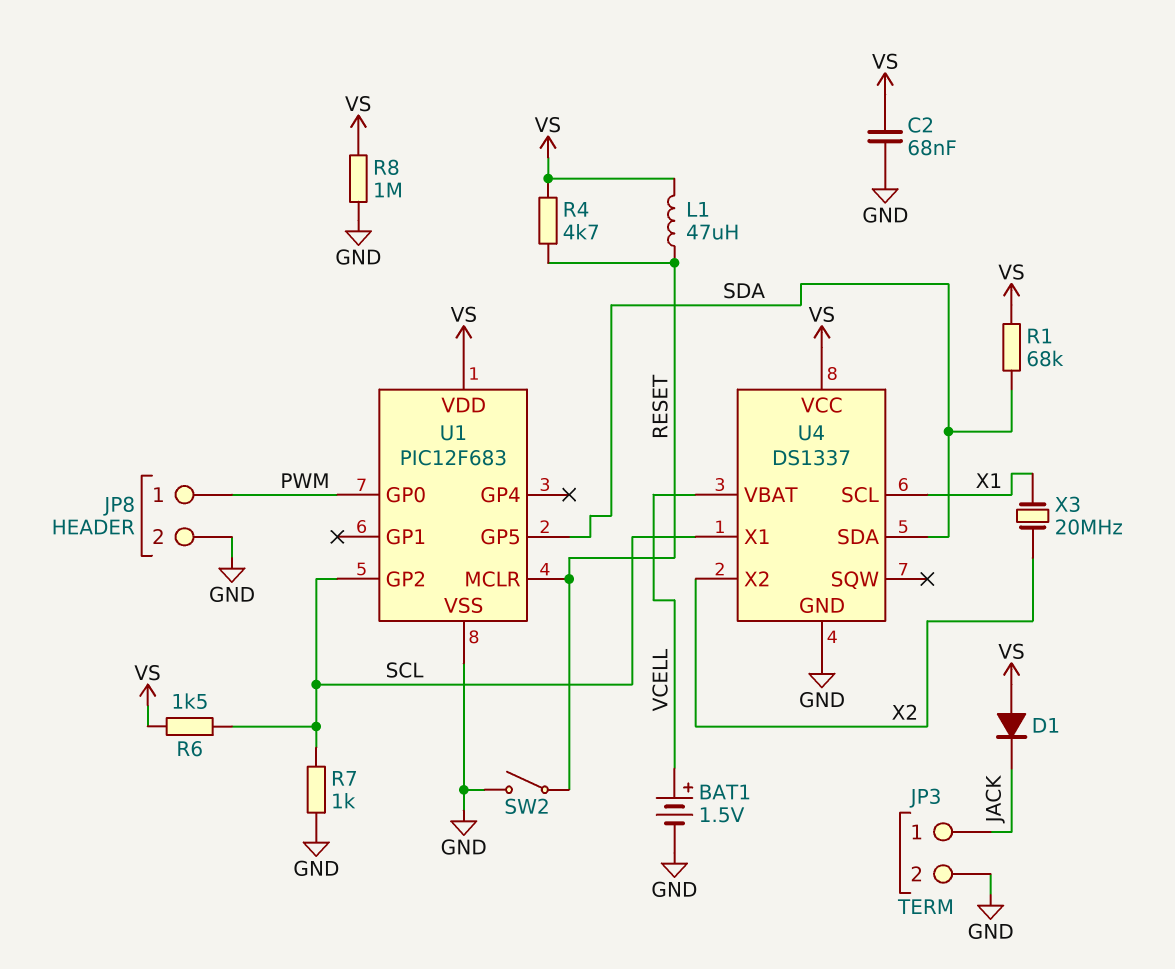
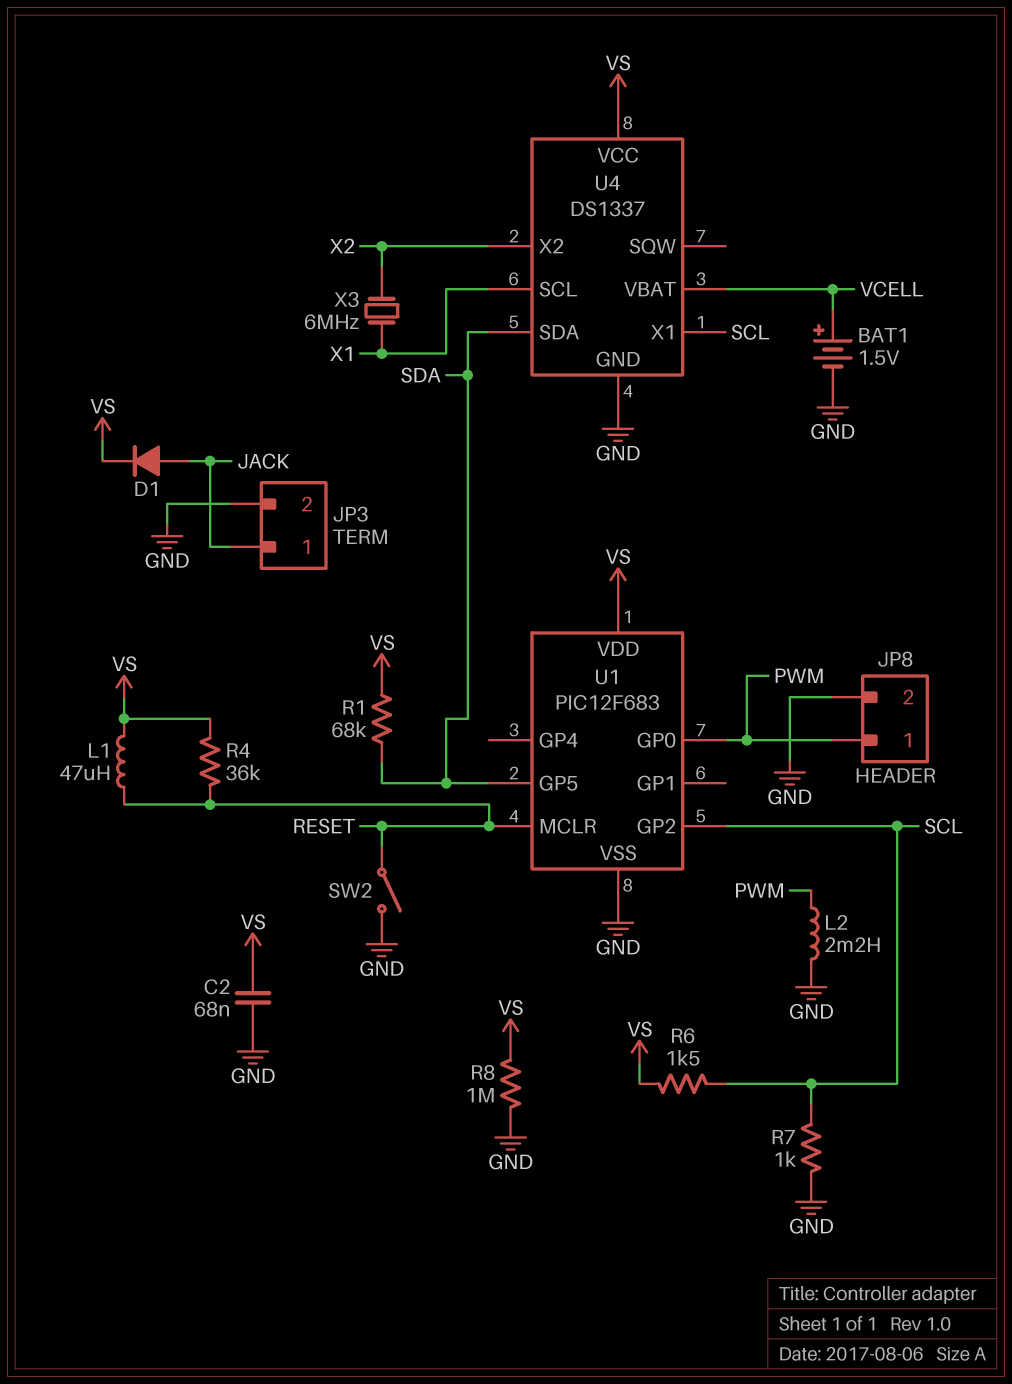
D1: diode (A VS, K JACK) -> diode (A JACK, K VS)
L2: none -> 2.2mH (GND, PWM)
R4: 4.7k (RESET, VS) -> 36k (RESET, VS)
X3: 20MHz (X1, X2) -> 6MHz (X1, X2)

